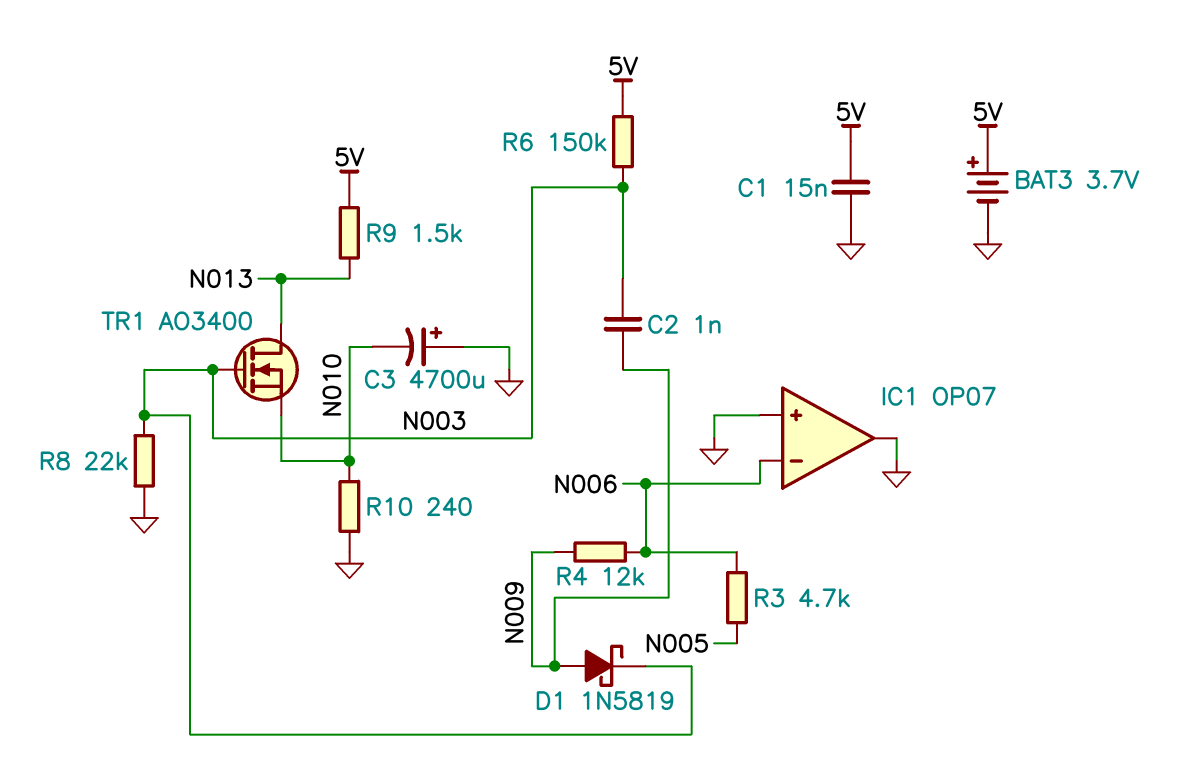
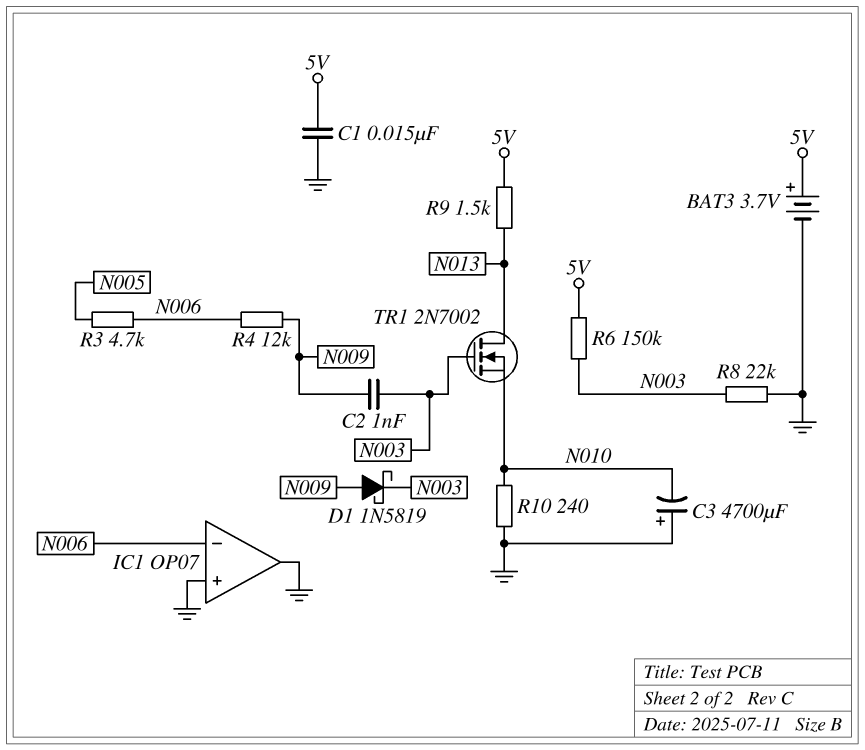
TR1: NMOS AO3400 (G N003, D N013, S N010) -> NMOS 2N7002 (G N003, D N013, S N010)

